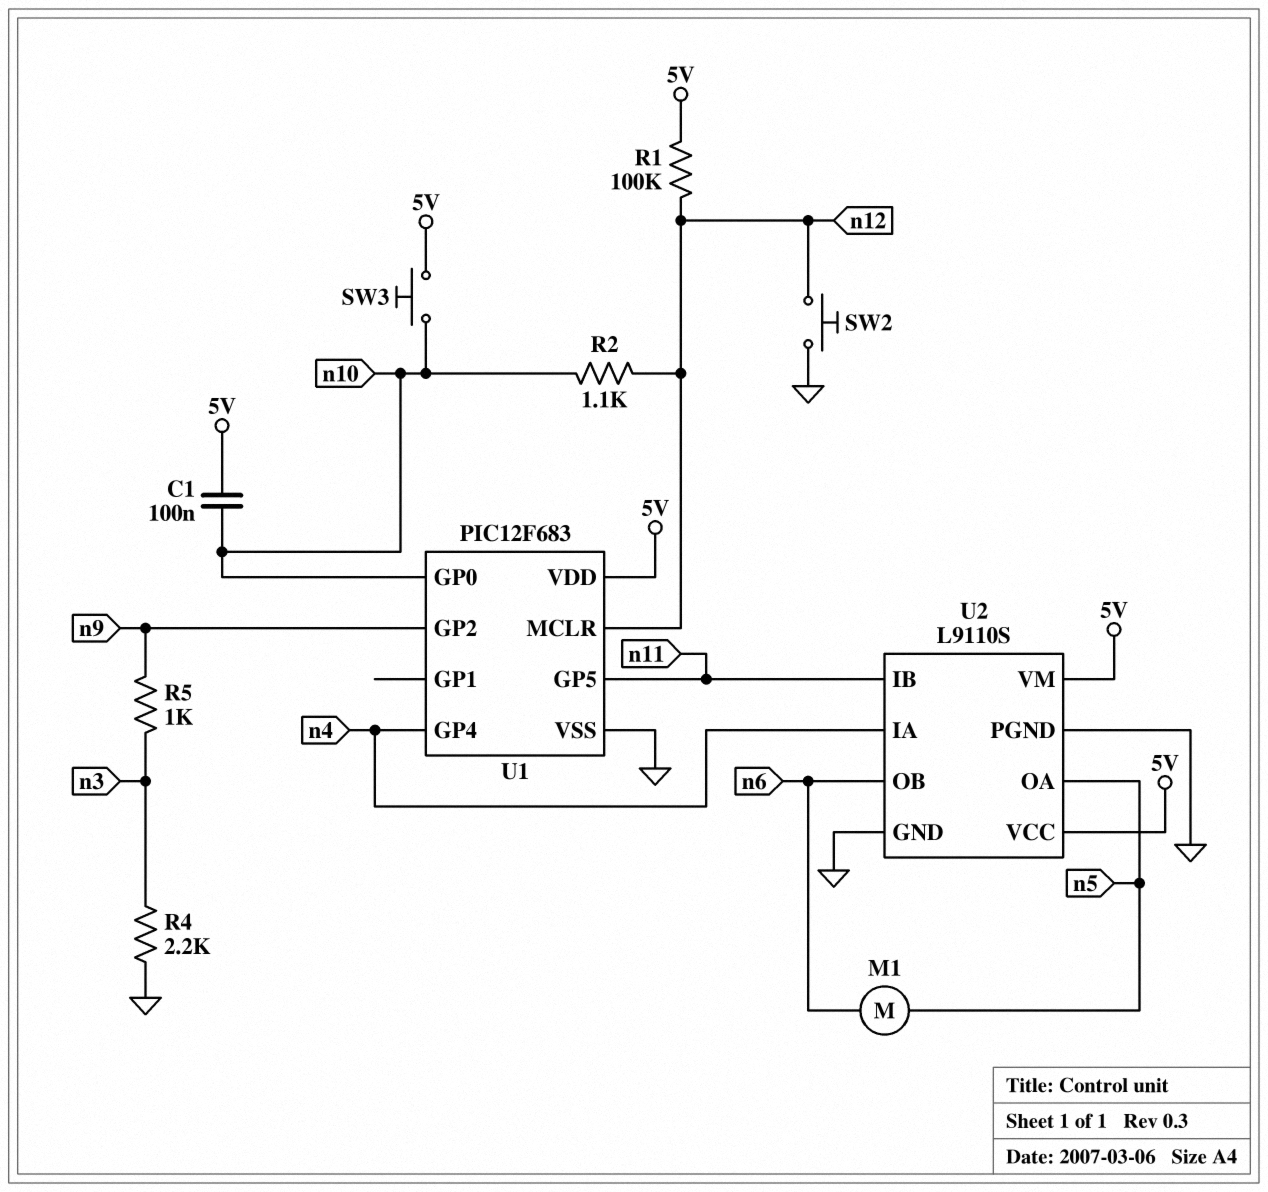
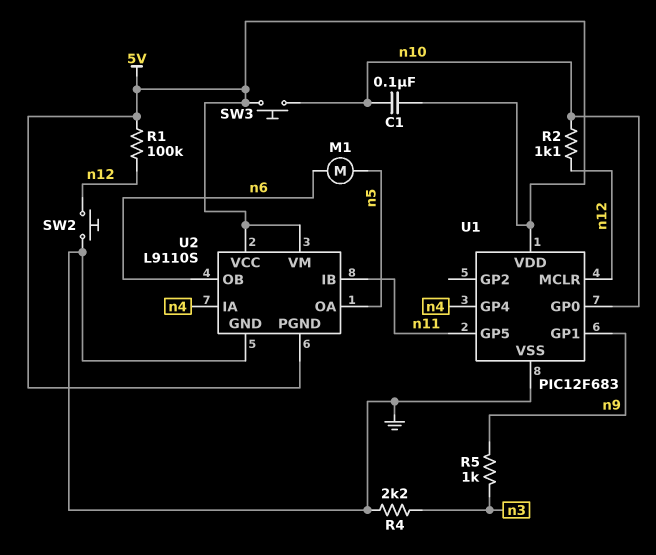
U1 pin GP1: none -> n9
U1 pin GP2: n9 -> none
U2 pin PGND: GND -> 5V

